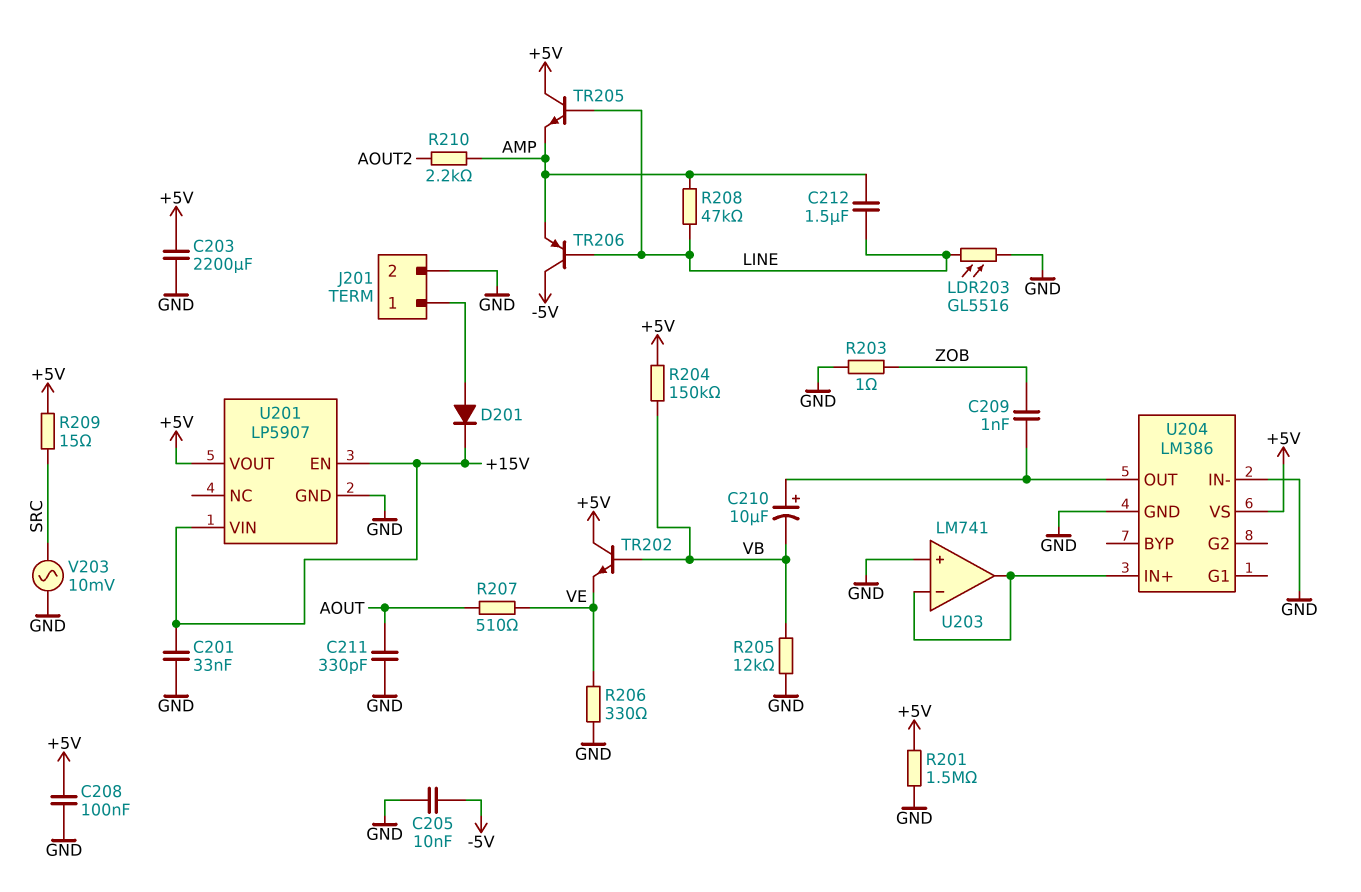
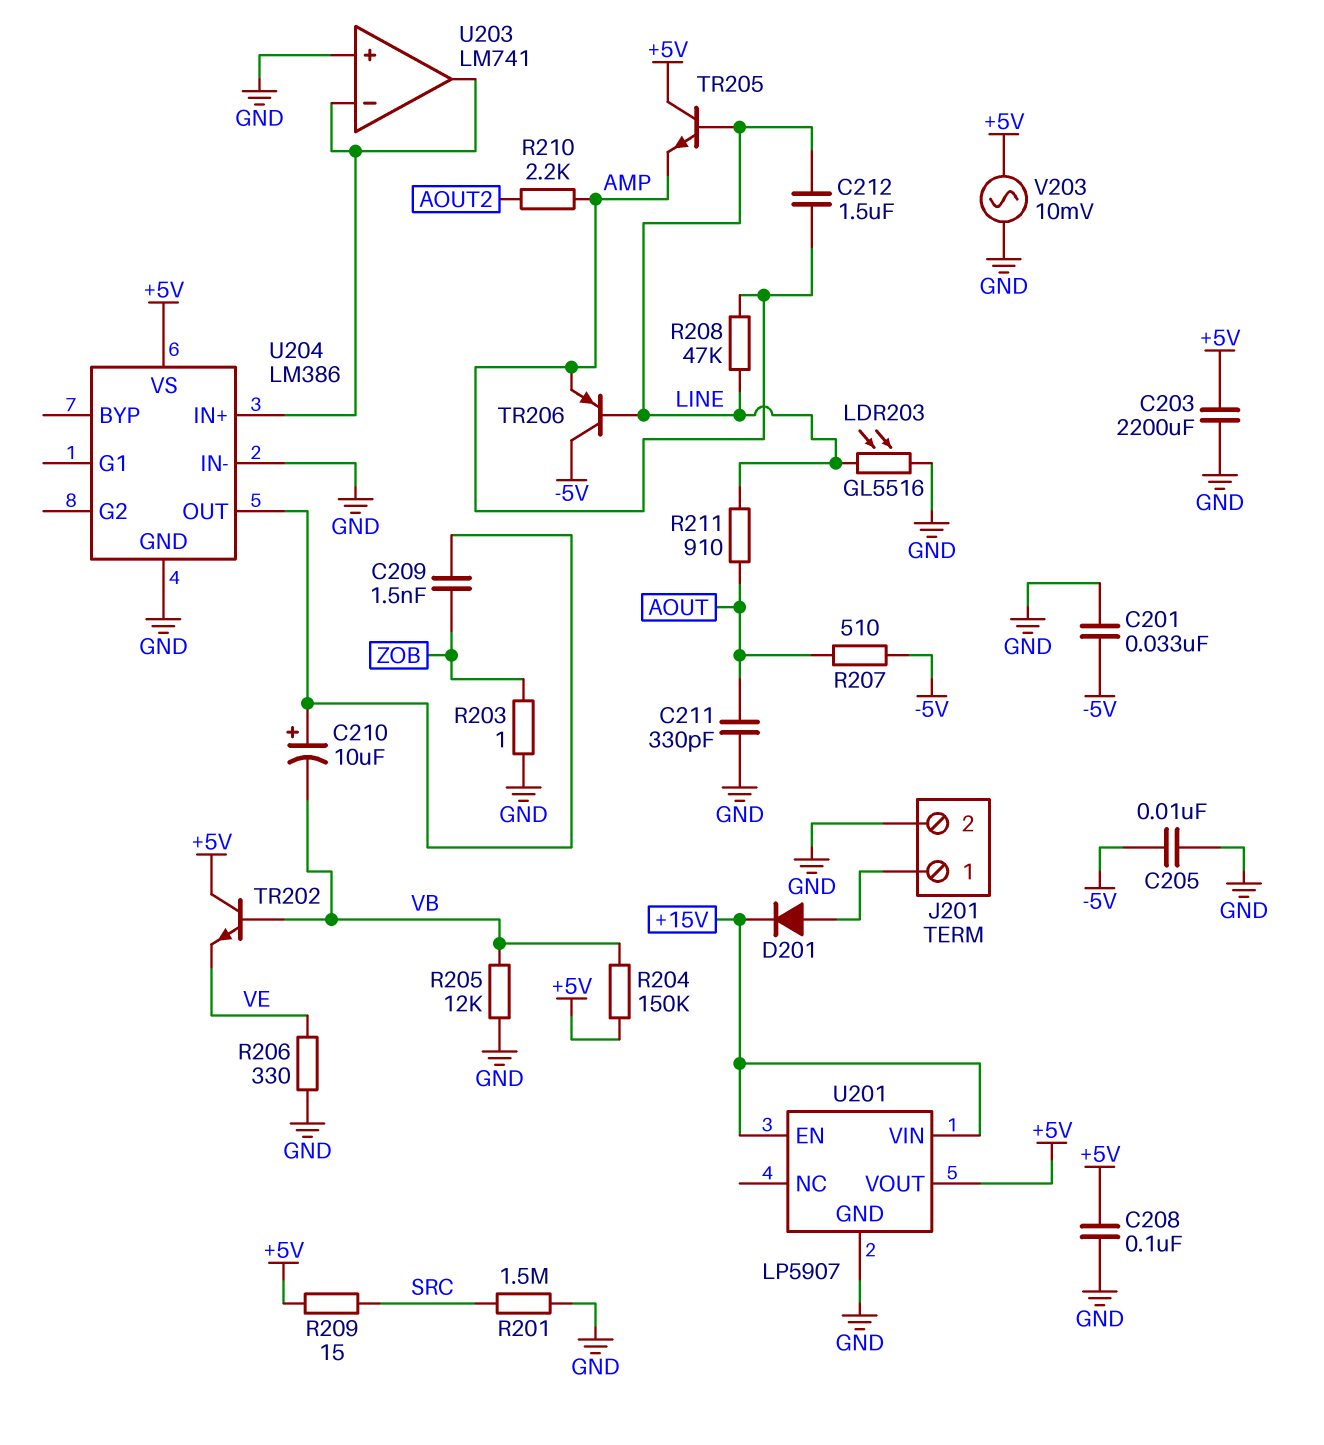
C201: 33nF (+15V, GND) -> 33nF (-5V, GND)
C209: 1nF (U204/OUT, ZOB) -> 1.5nF (U204/OUT, ZOB)
R201: 1.5M (+5V, GND) -> 1.5M (GND, SRC)
R207: 510 (AOUT, VE) -> 510 (-5V, AOUT)
R211: none -> 910 (AOUT, LINE)
V203: AC 10mV (GND, SRC) -> AC 10mV (+5V, GND)

